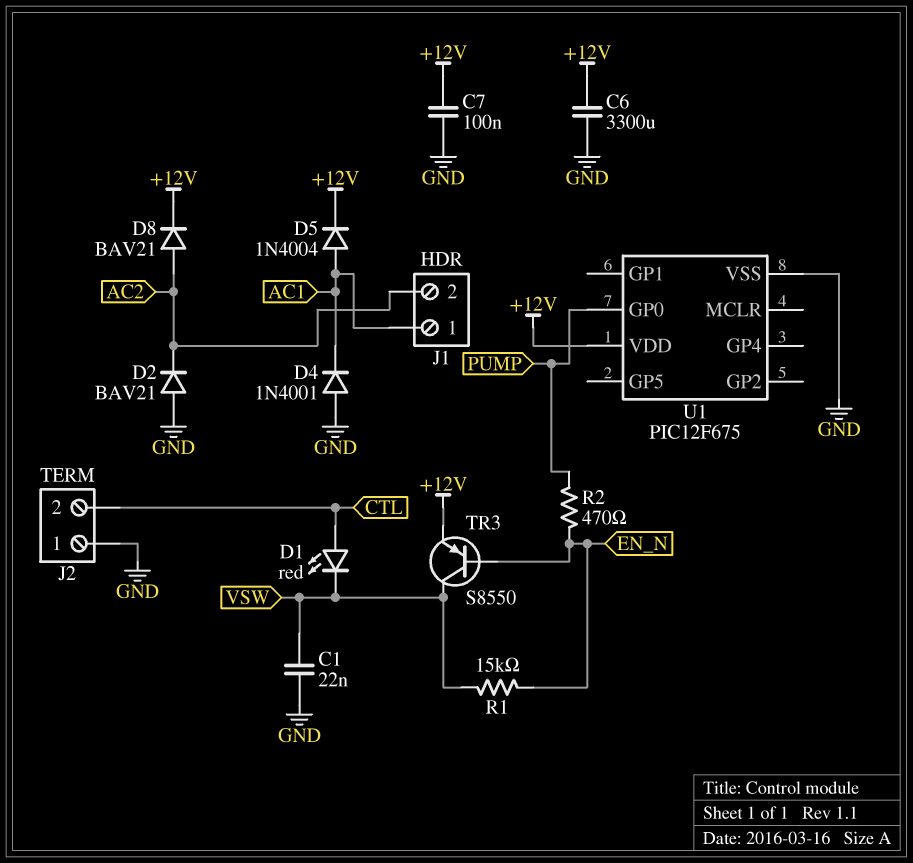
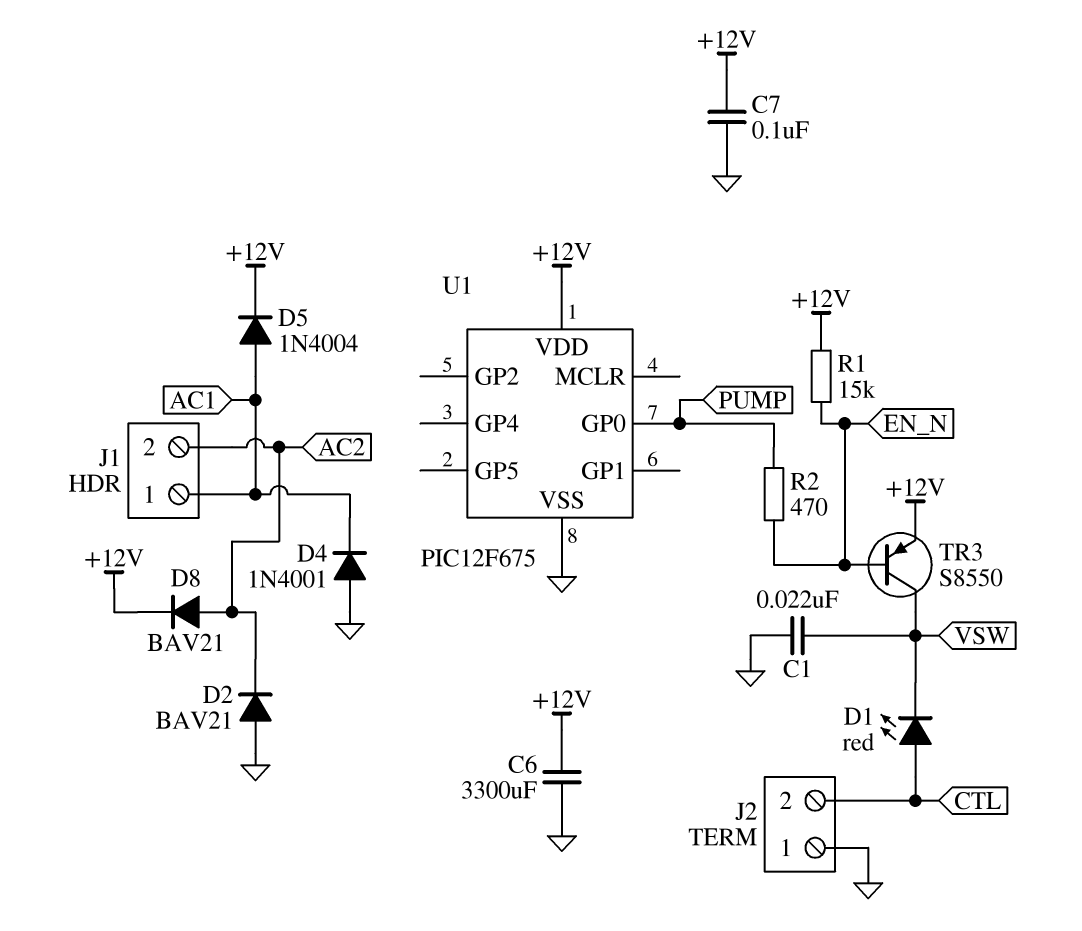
R1: 15k (EN_N, VSW) -> 15k (+12V, EN_N)

